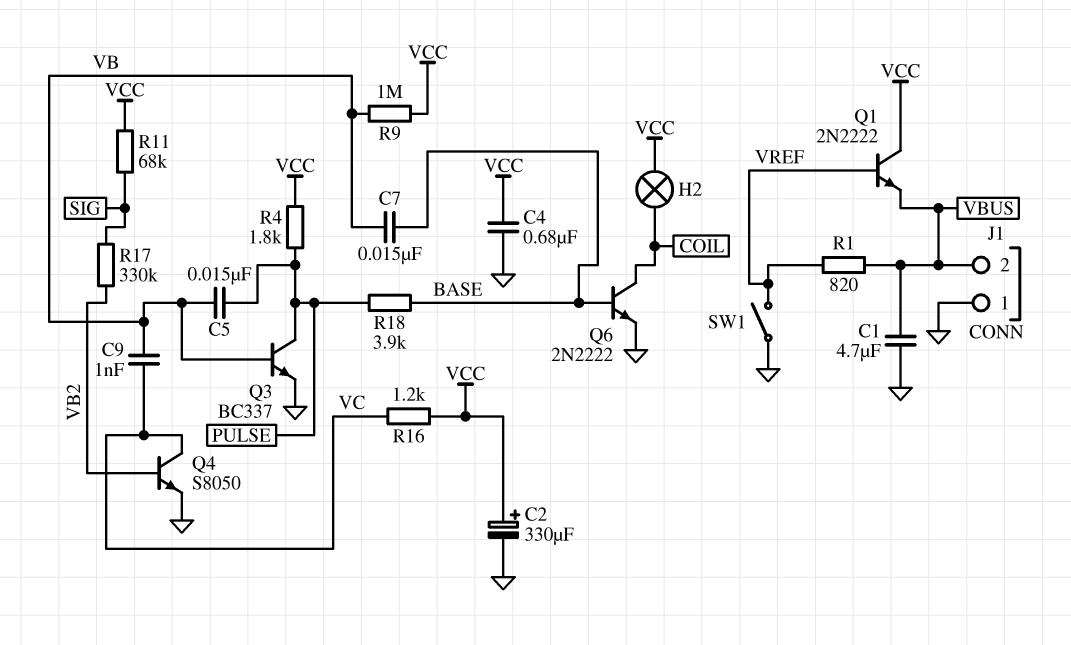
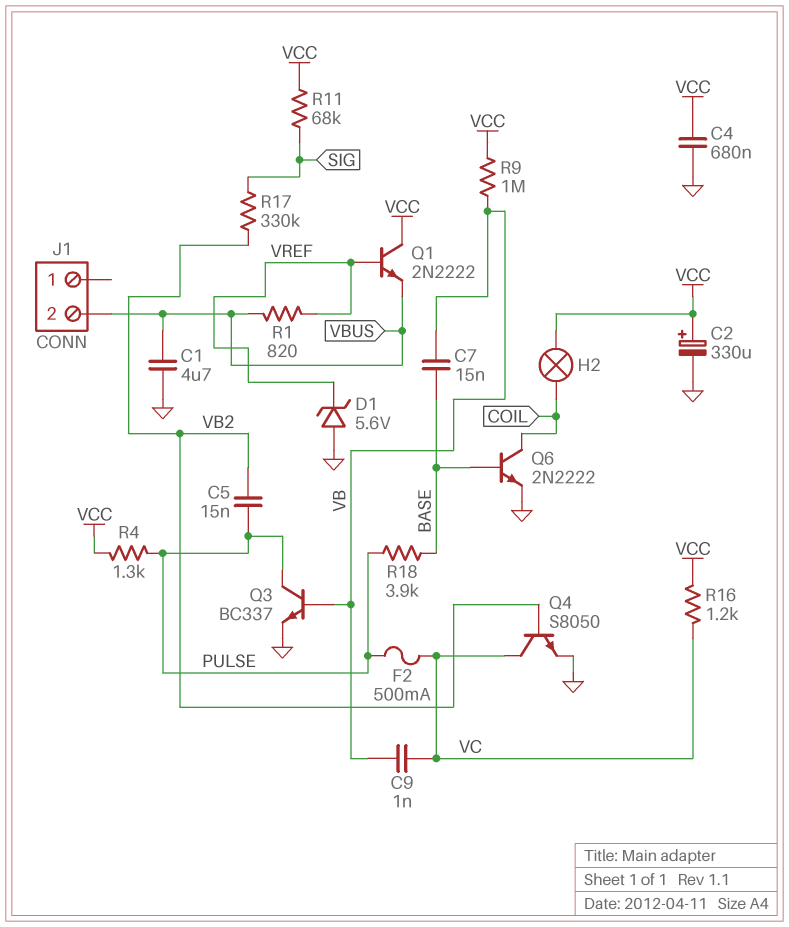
C5: 15nF (PULSE, VB) -> 15nF (PULSE, VB2)
D1: none -> zener 5.6V (A GND, K VREF)
F2: none -> 500mA (PULSE, VC)
J1 pin 1: GND -> none
R4: 1.8k (PULSE, VCC) -> 1.3k (PULSE, VCC)
SW1: switch (GND, VREF) -> none

